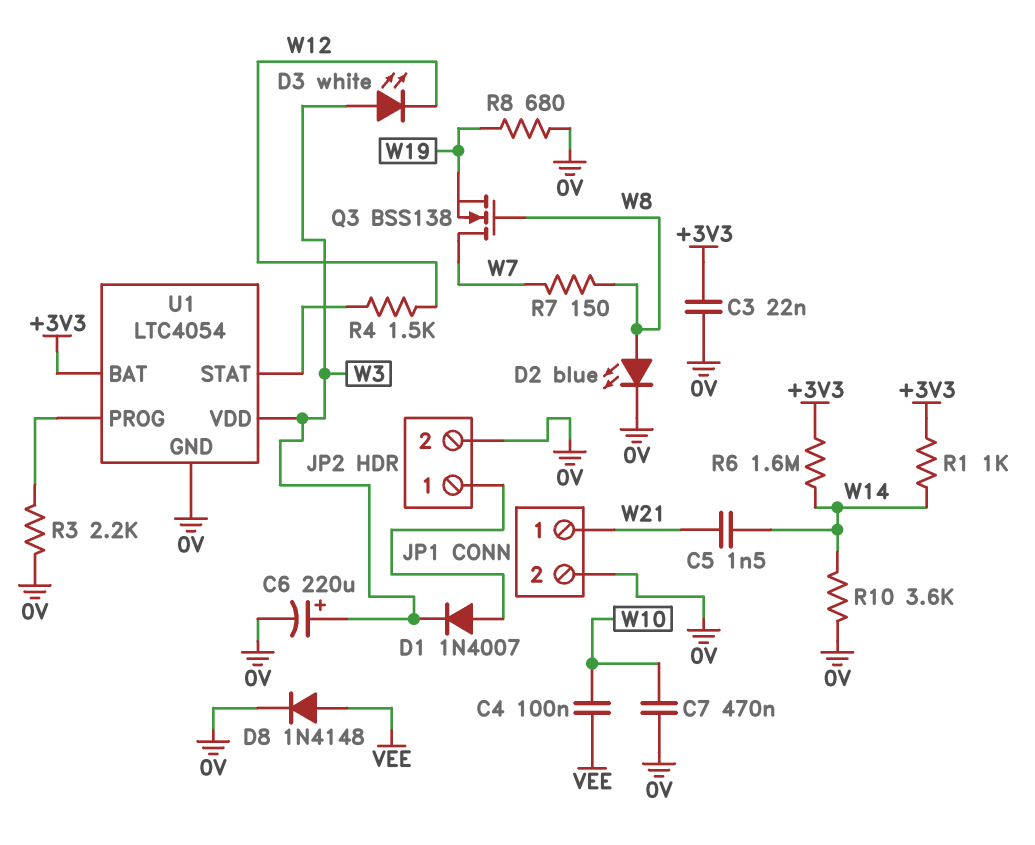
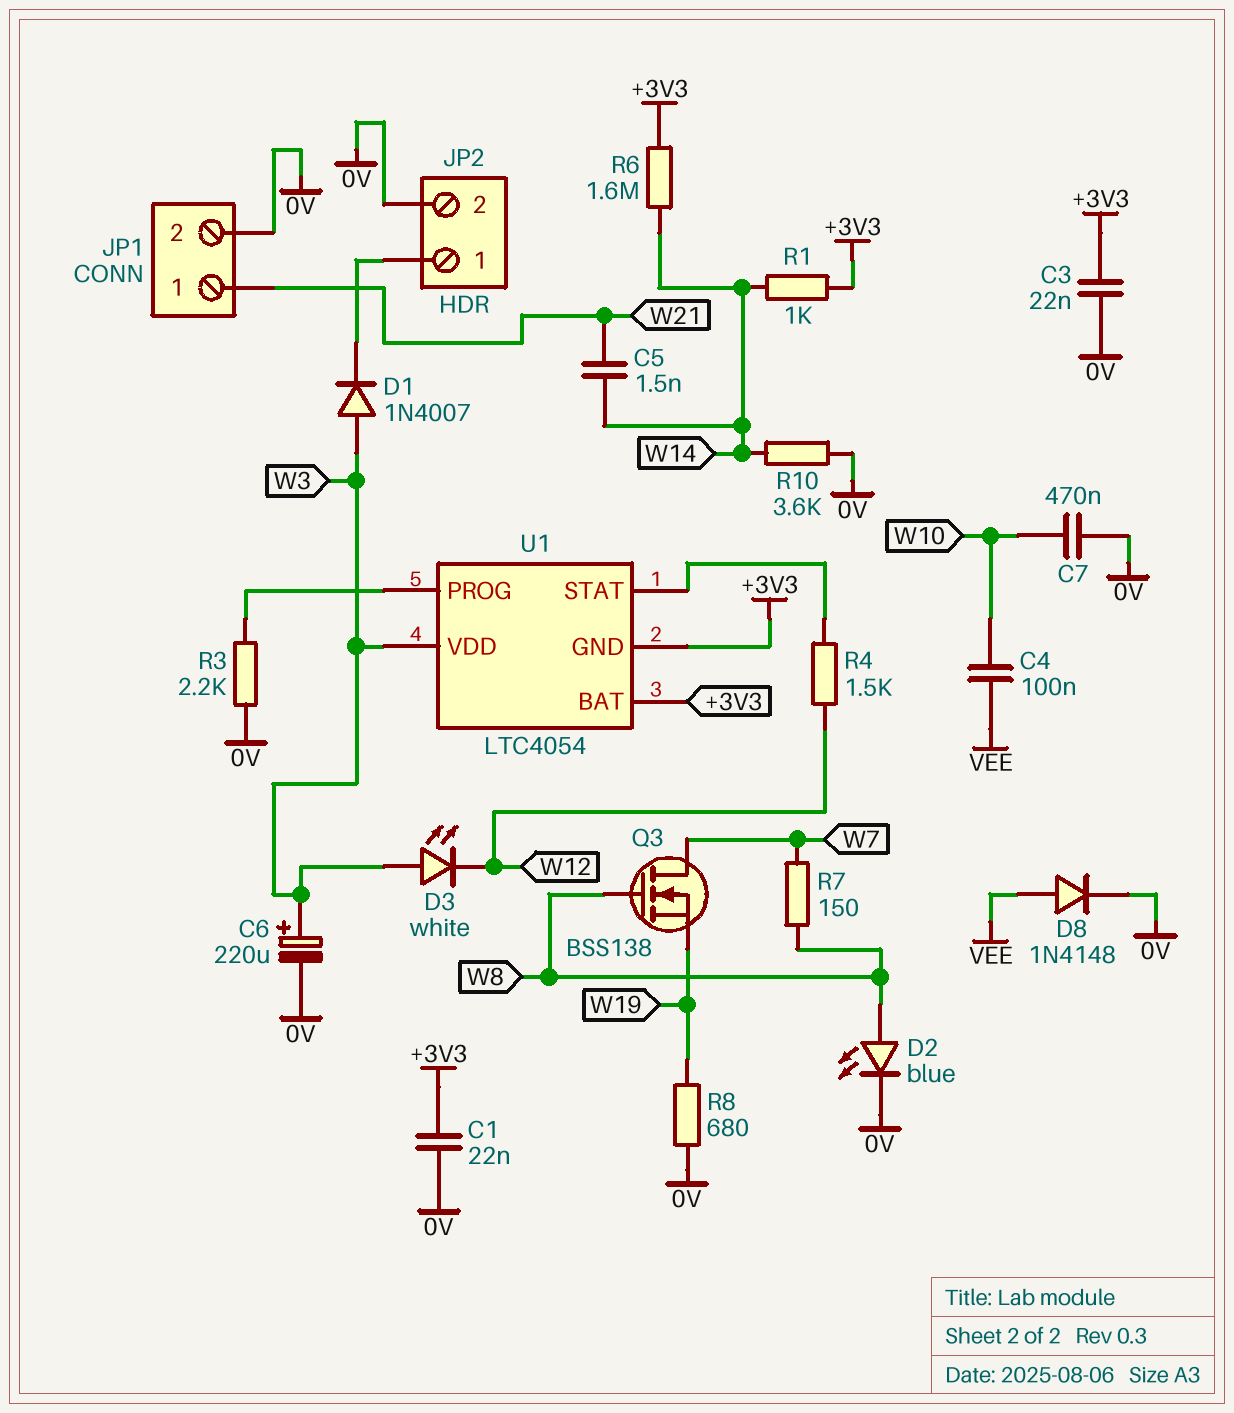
C1: none -> 22nF (+3V3, 0V)
D1: diode 1N4007 (A JP2/1, K W3) -> diode 1N4007 (A W3, K JP2/1)
U1 pin GND: 0V -> +3V3

